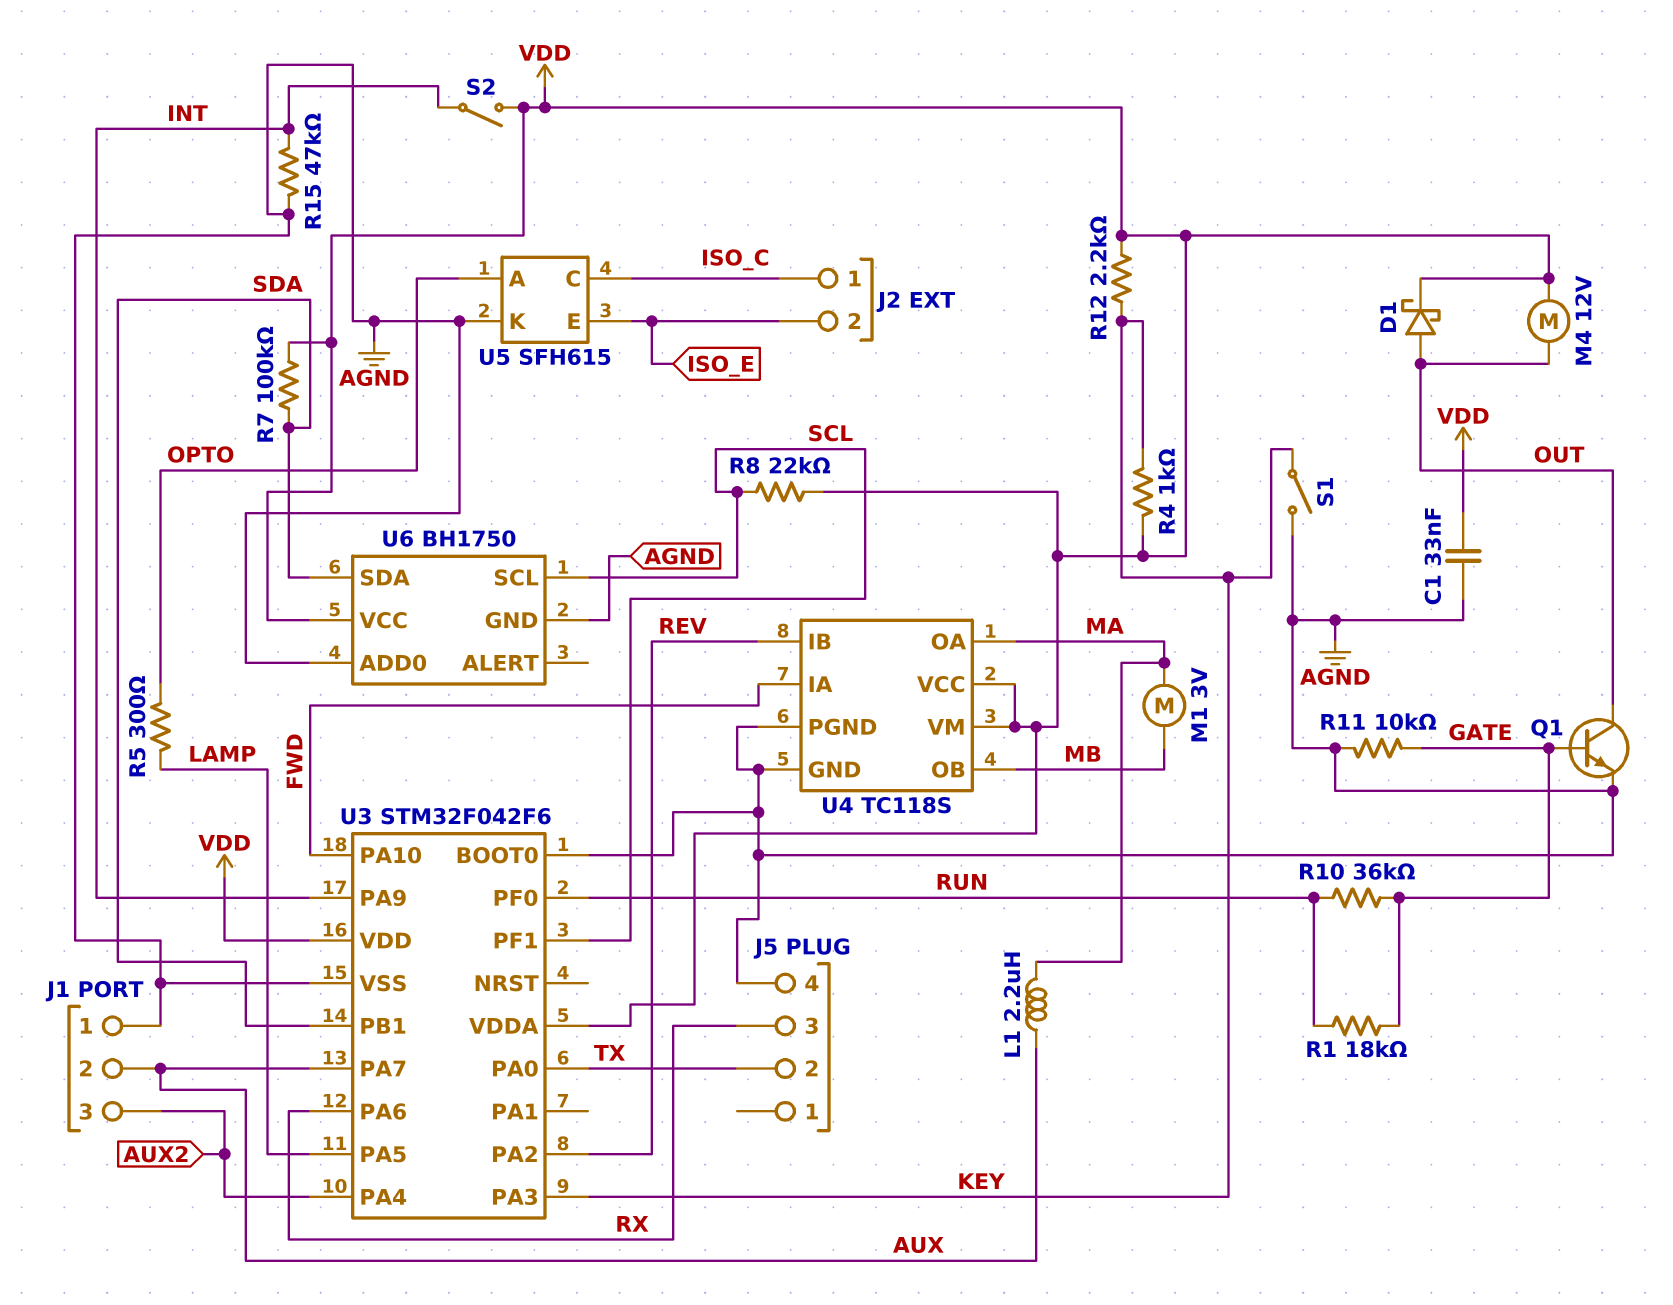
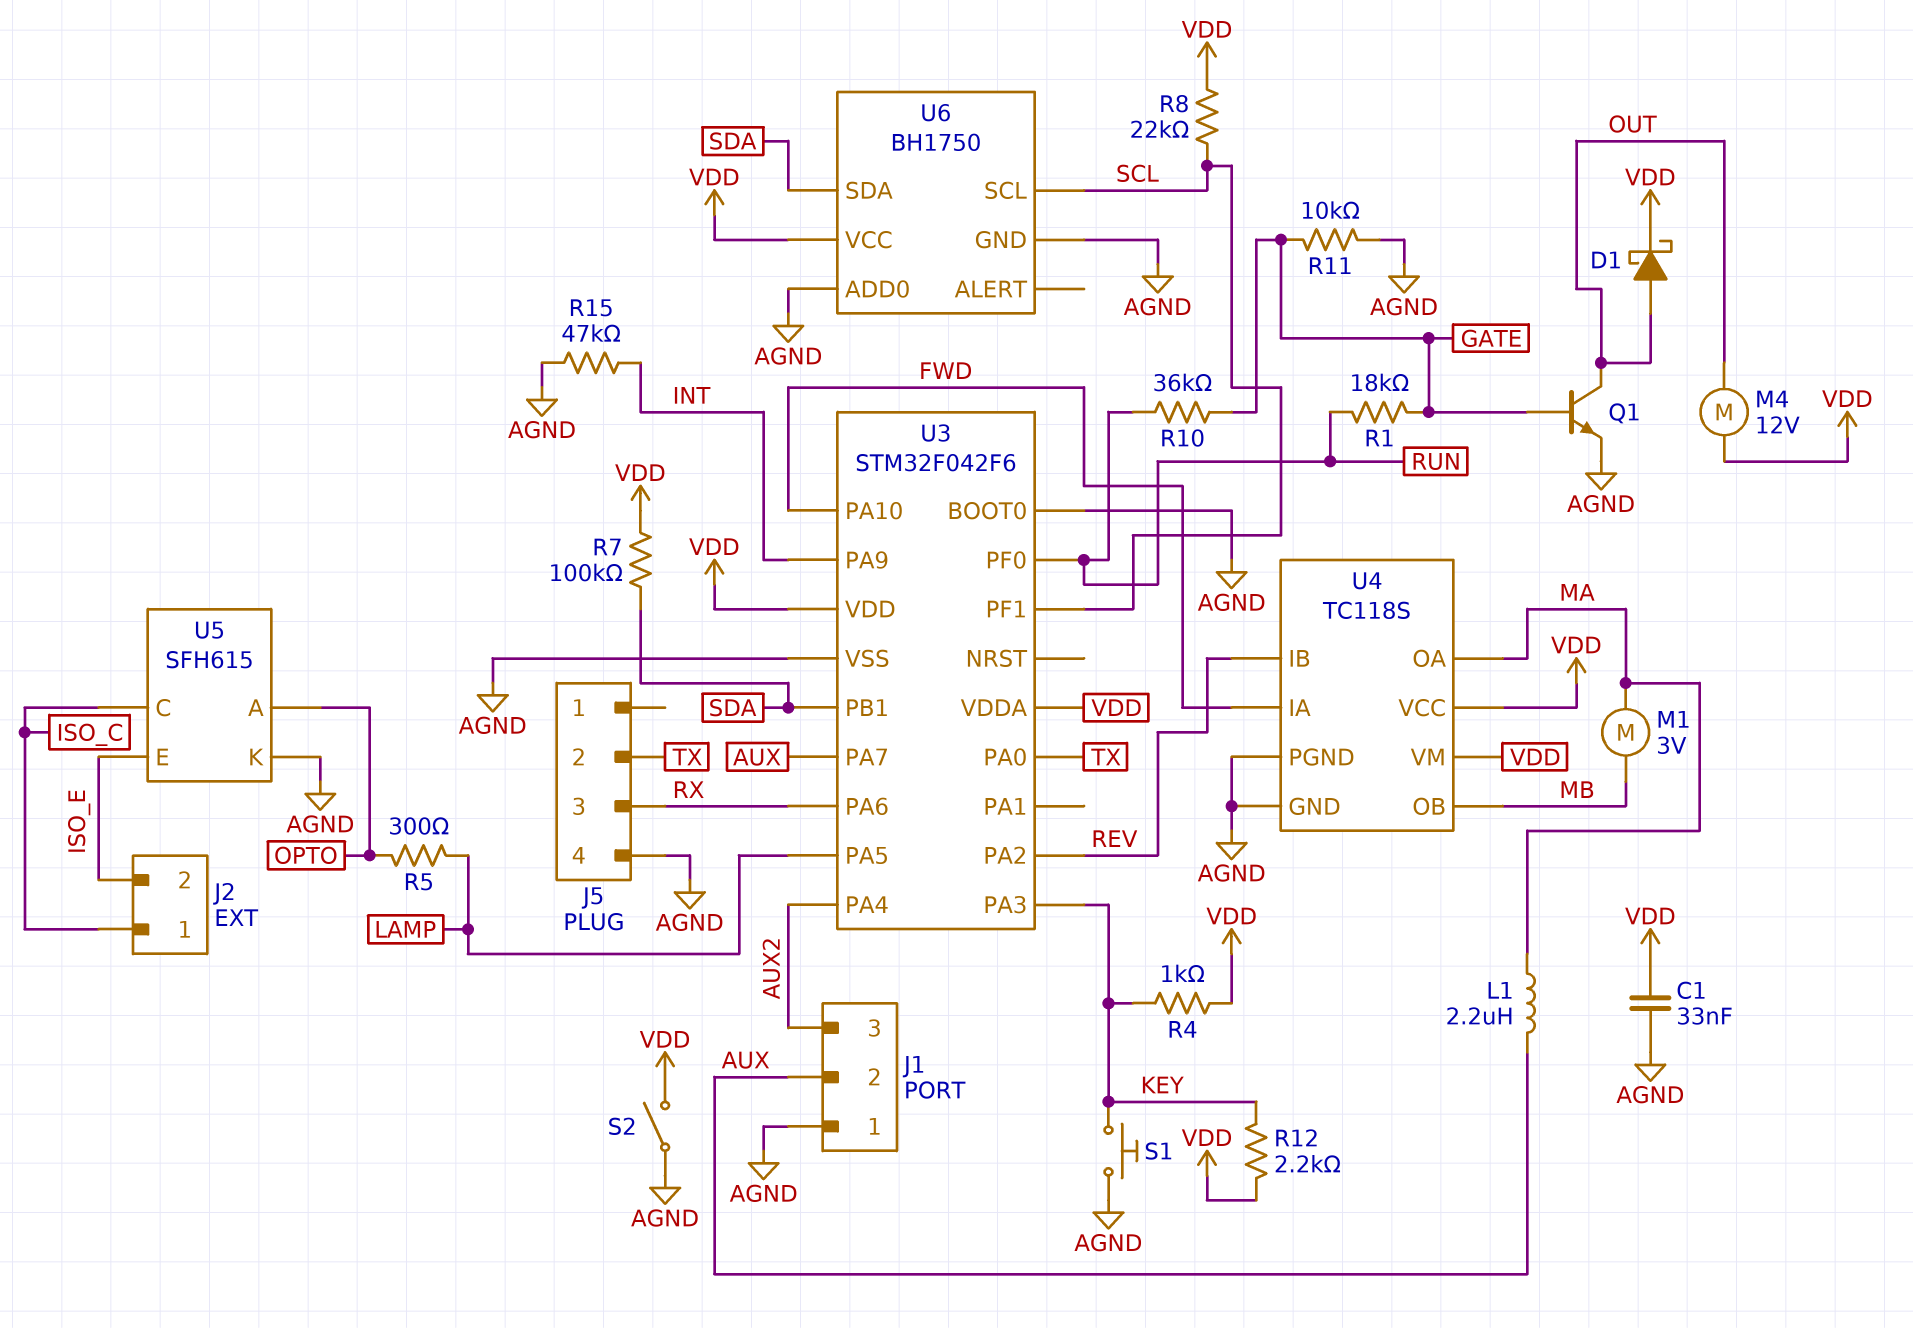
S1: switch (AGND, KEY) -> button (AGND, KEY)
S2: switch (INT, VDD) -> switch (AGND, VDD)

